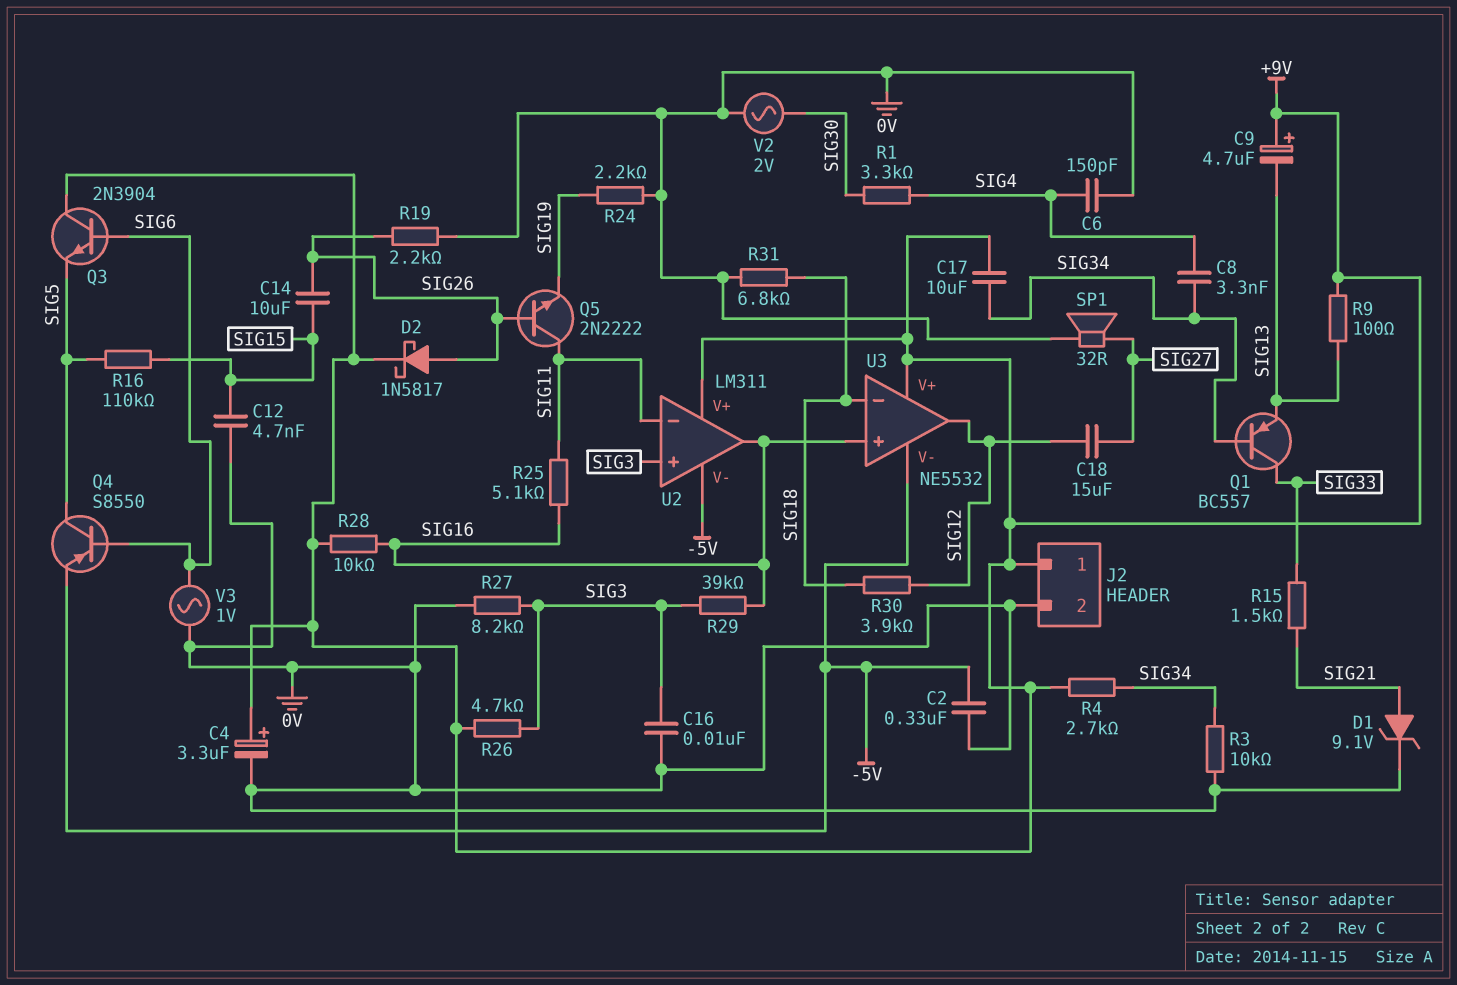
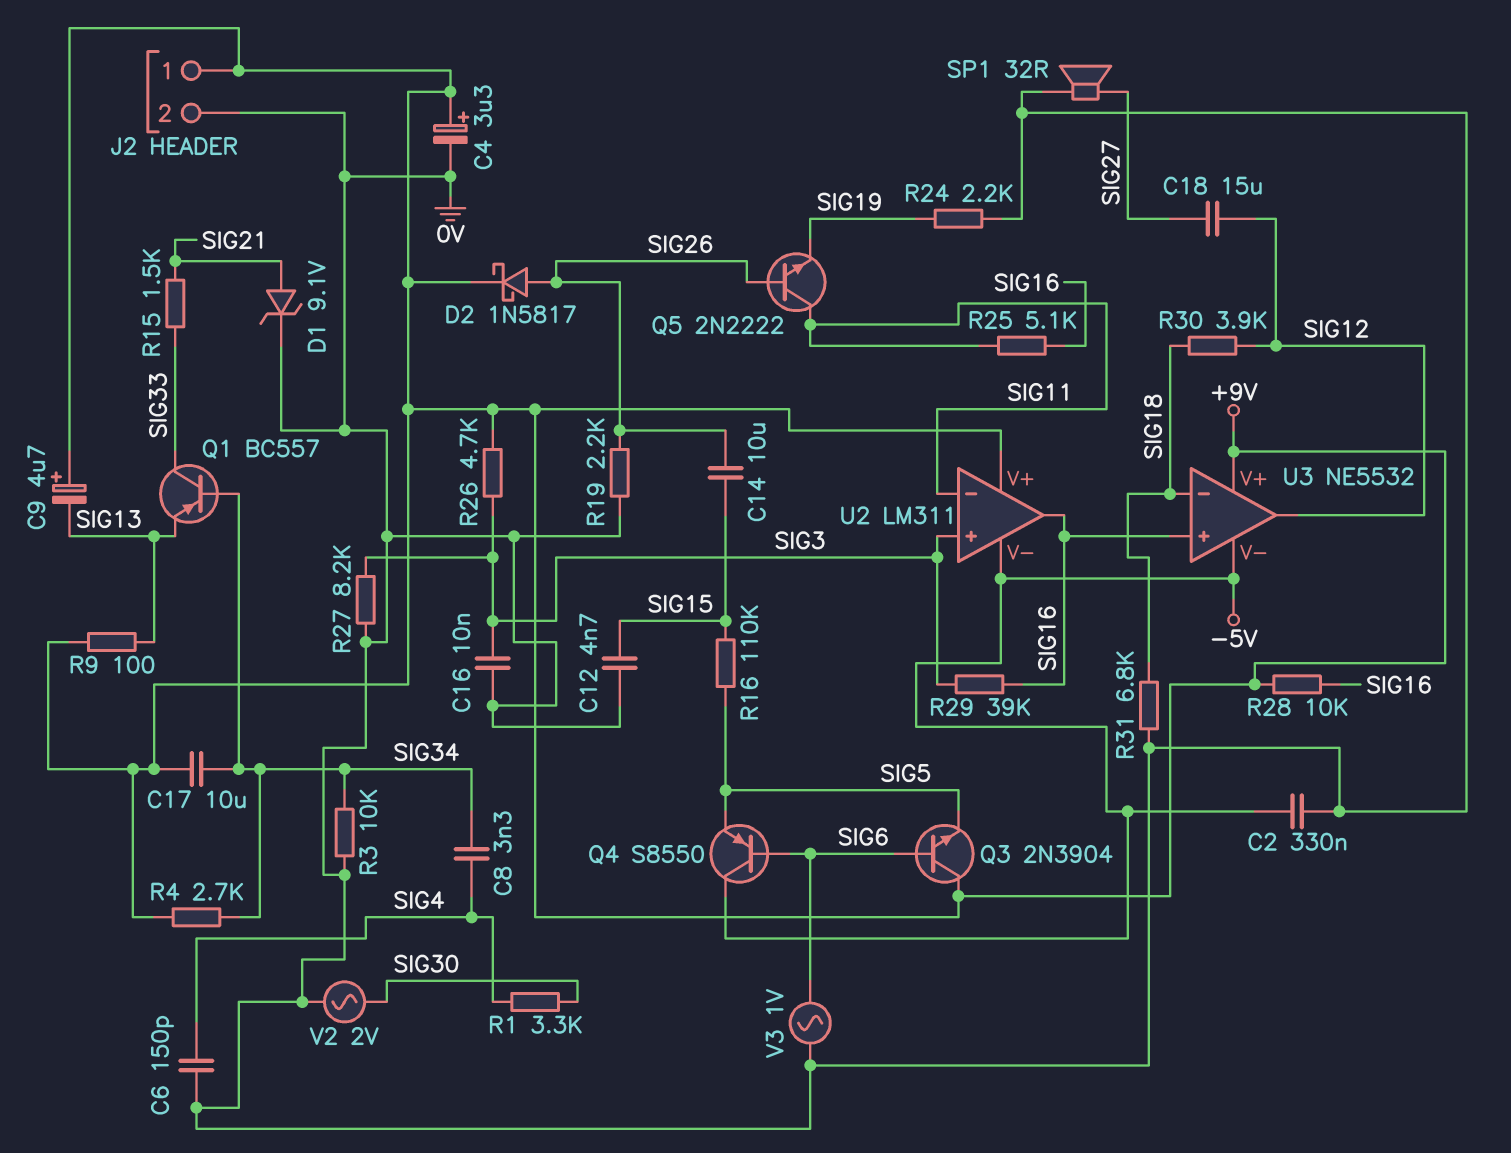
Q4: PNP S8550 (B SIG6, C SIG5, E -5V) -> PNP S8550 (B SIG6, C -5V, E SIG5)

